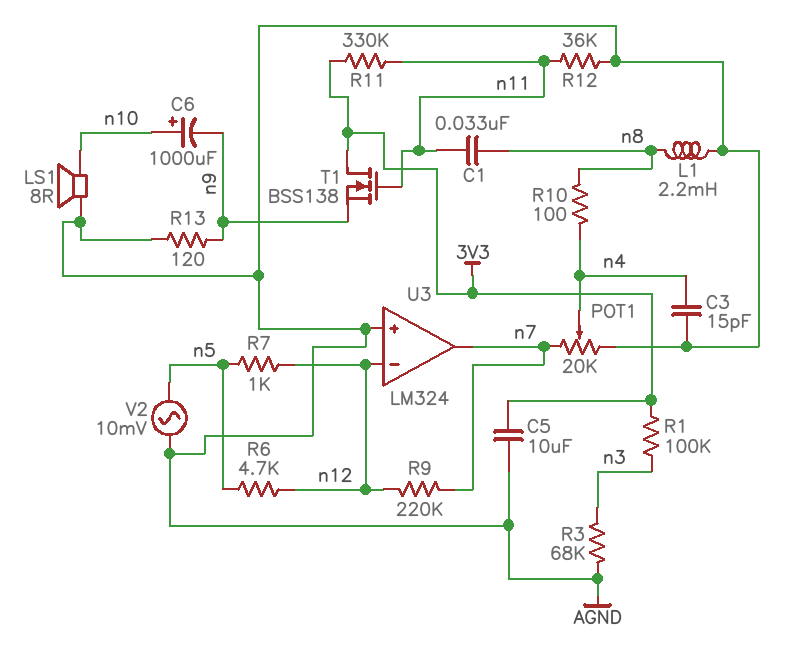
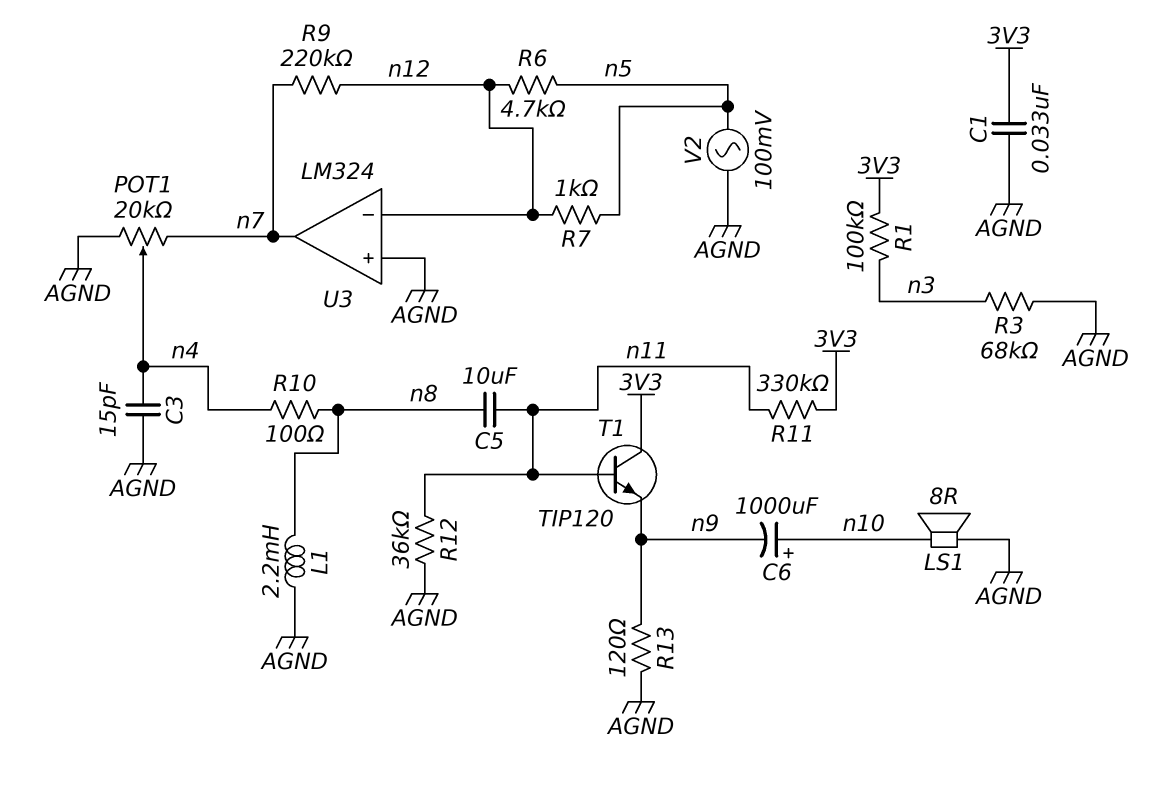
C1: 33nF (n8, n11) -> 33nF (3V3, AGND)
C5: 10uF (3V3, AGND) -> 10uF (n8, n11)
T1: NMOS BSS138 (G n11, D 3V3, S n9) -> NPN TIP120 (B n11, C 3V3, E n9)
V2: AC 10mV (AGND, n5) -> AC 100mV (AGND, n5)

